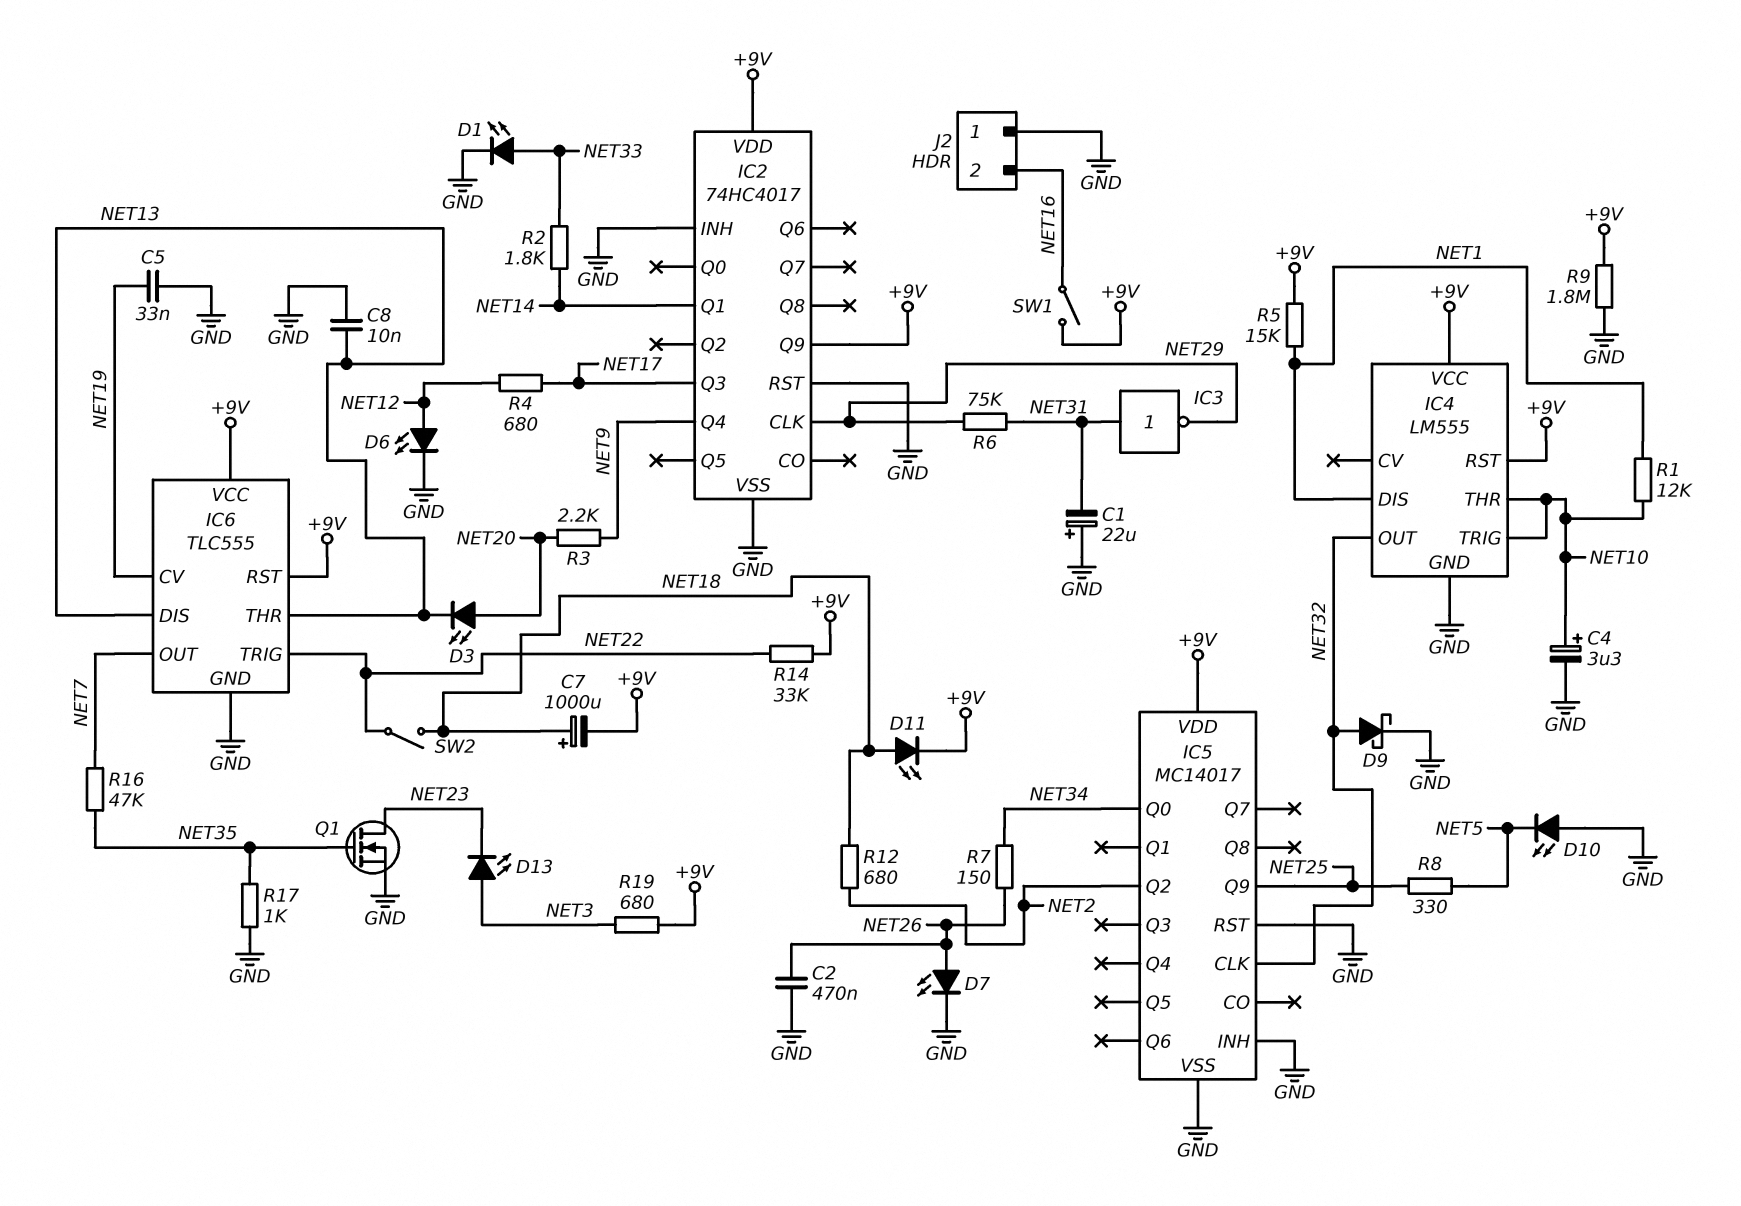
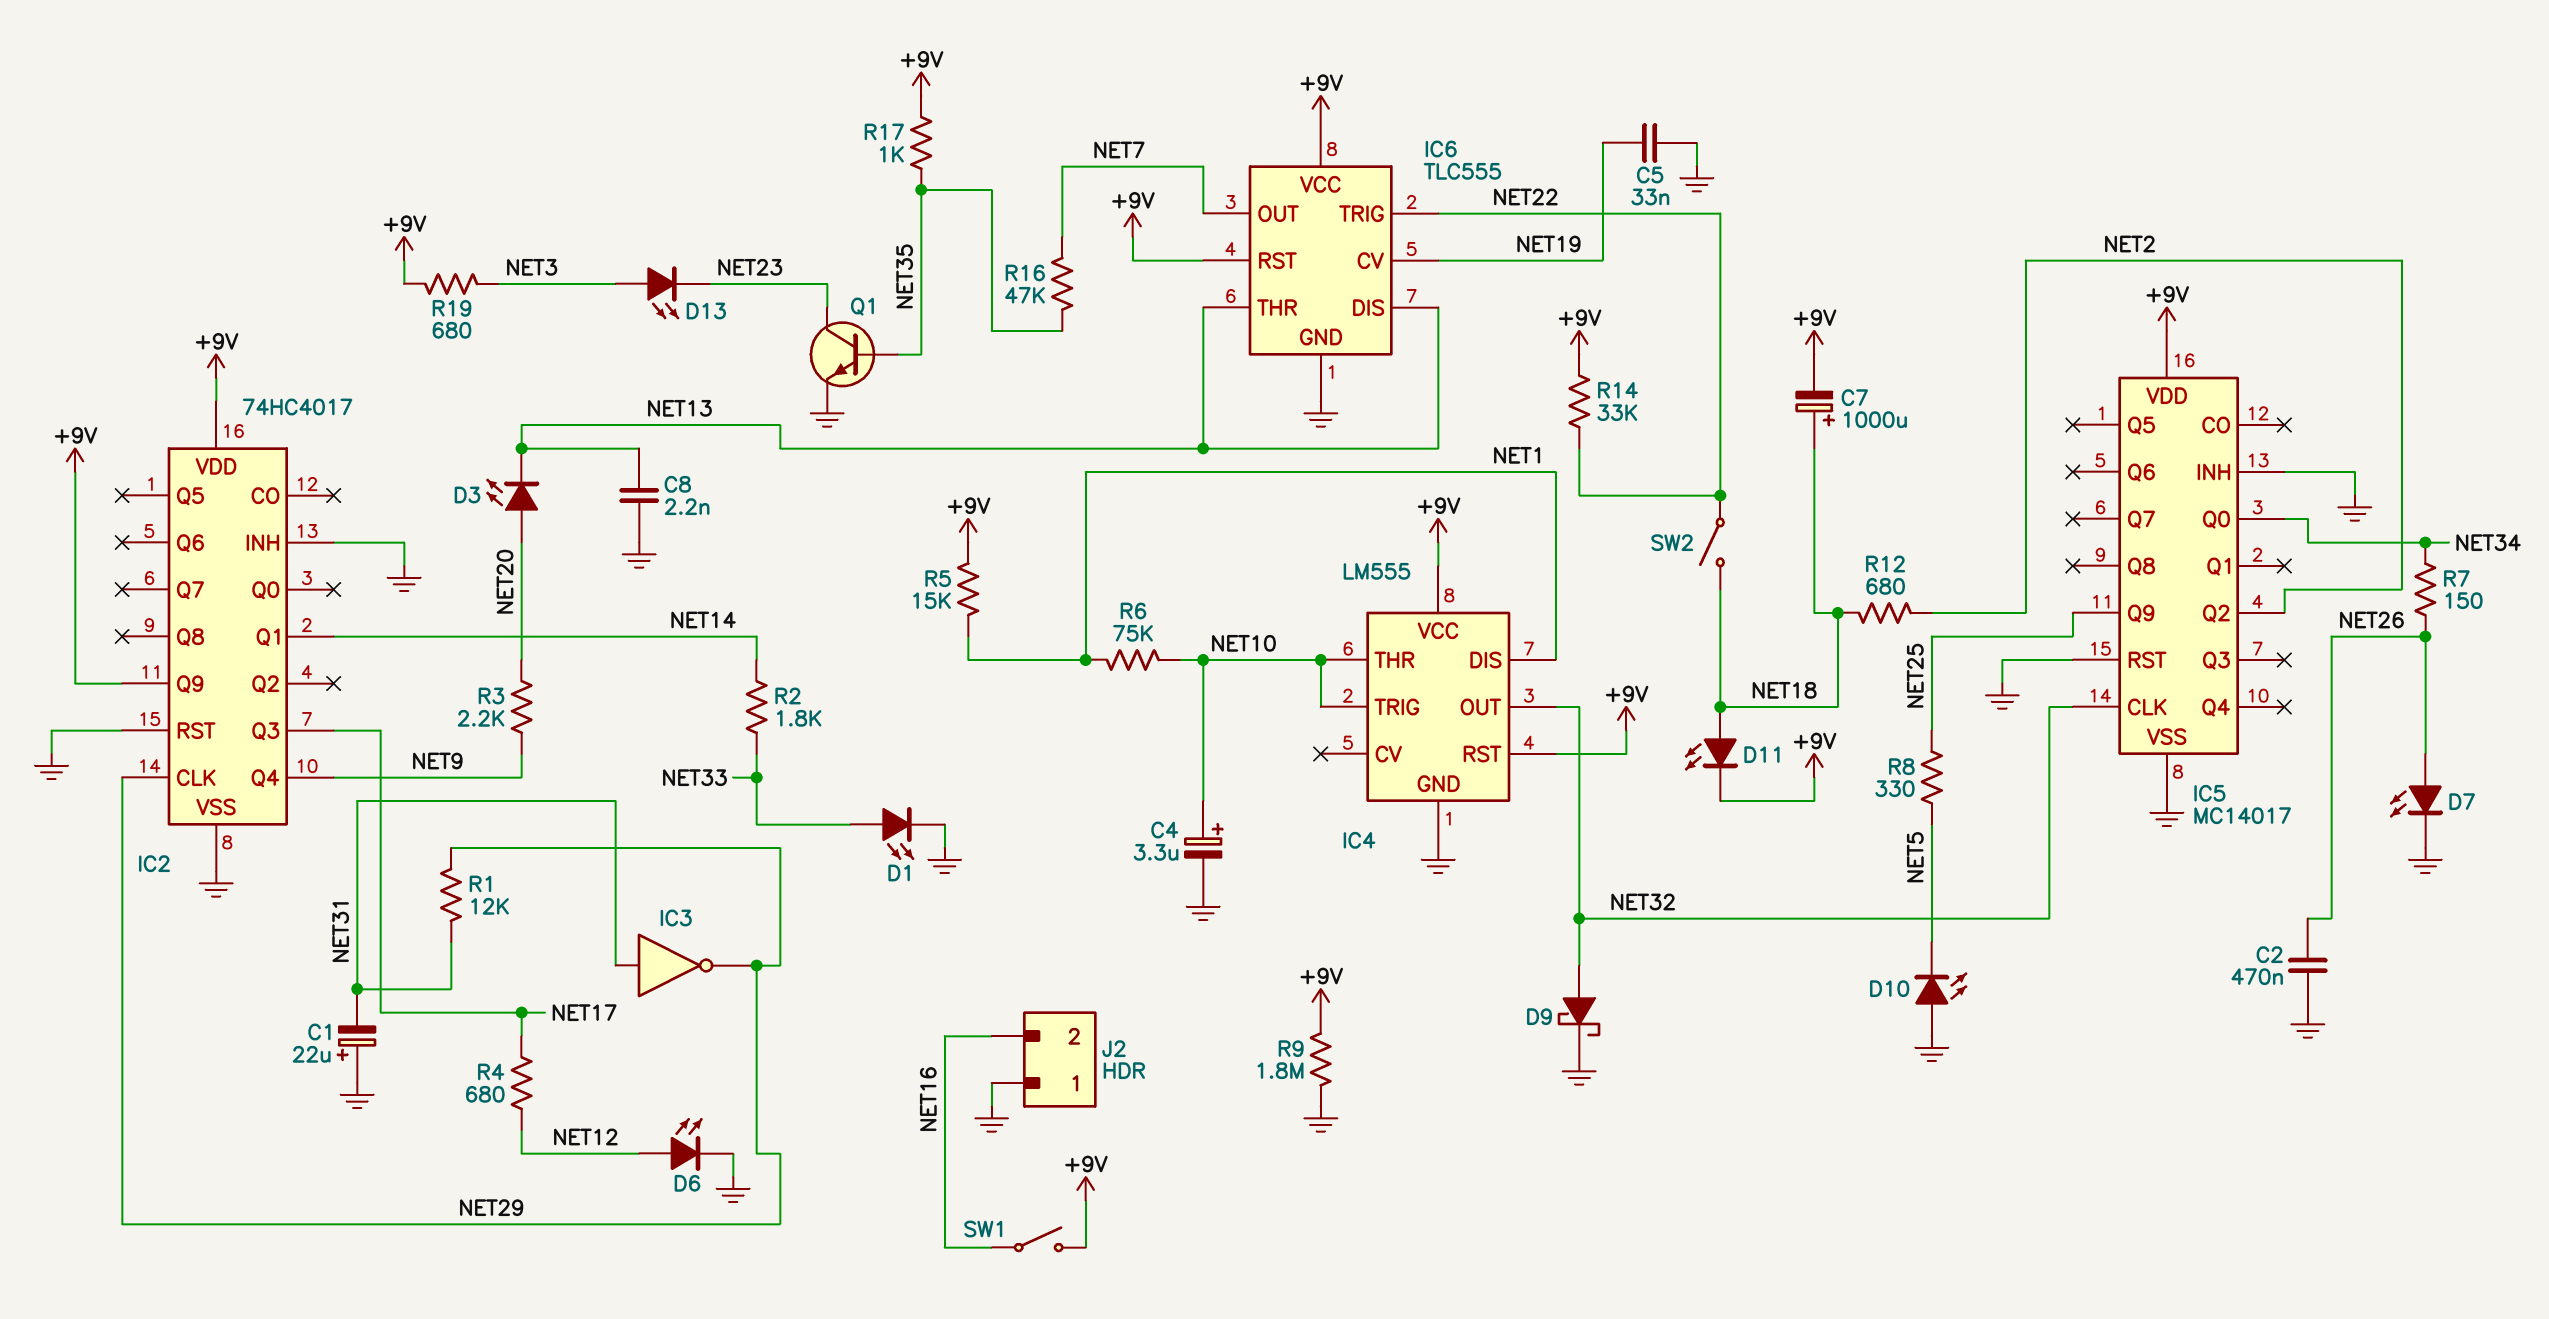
C8: 10nF (GND, NET13) -> 2.2nF (GND, NET13)
Q1: NMOS (G NET35, D NET23, S GND) -> NPN (B NET35, C NET23, E GND)
R1: 12k (NET1, NET10) -> 12k (NET29, NET31)
R6: 75k (NET29, NET31) -> 75k (NET1, NET10)
R17: 1k (GND, NET35) -> 1k (+9V, NET35)

